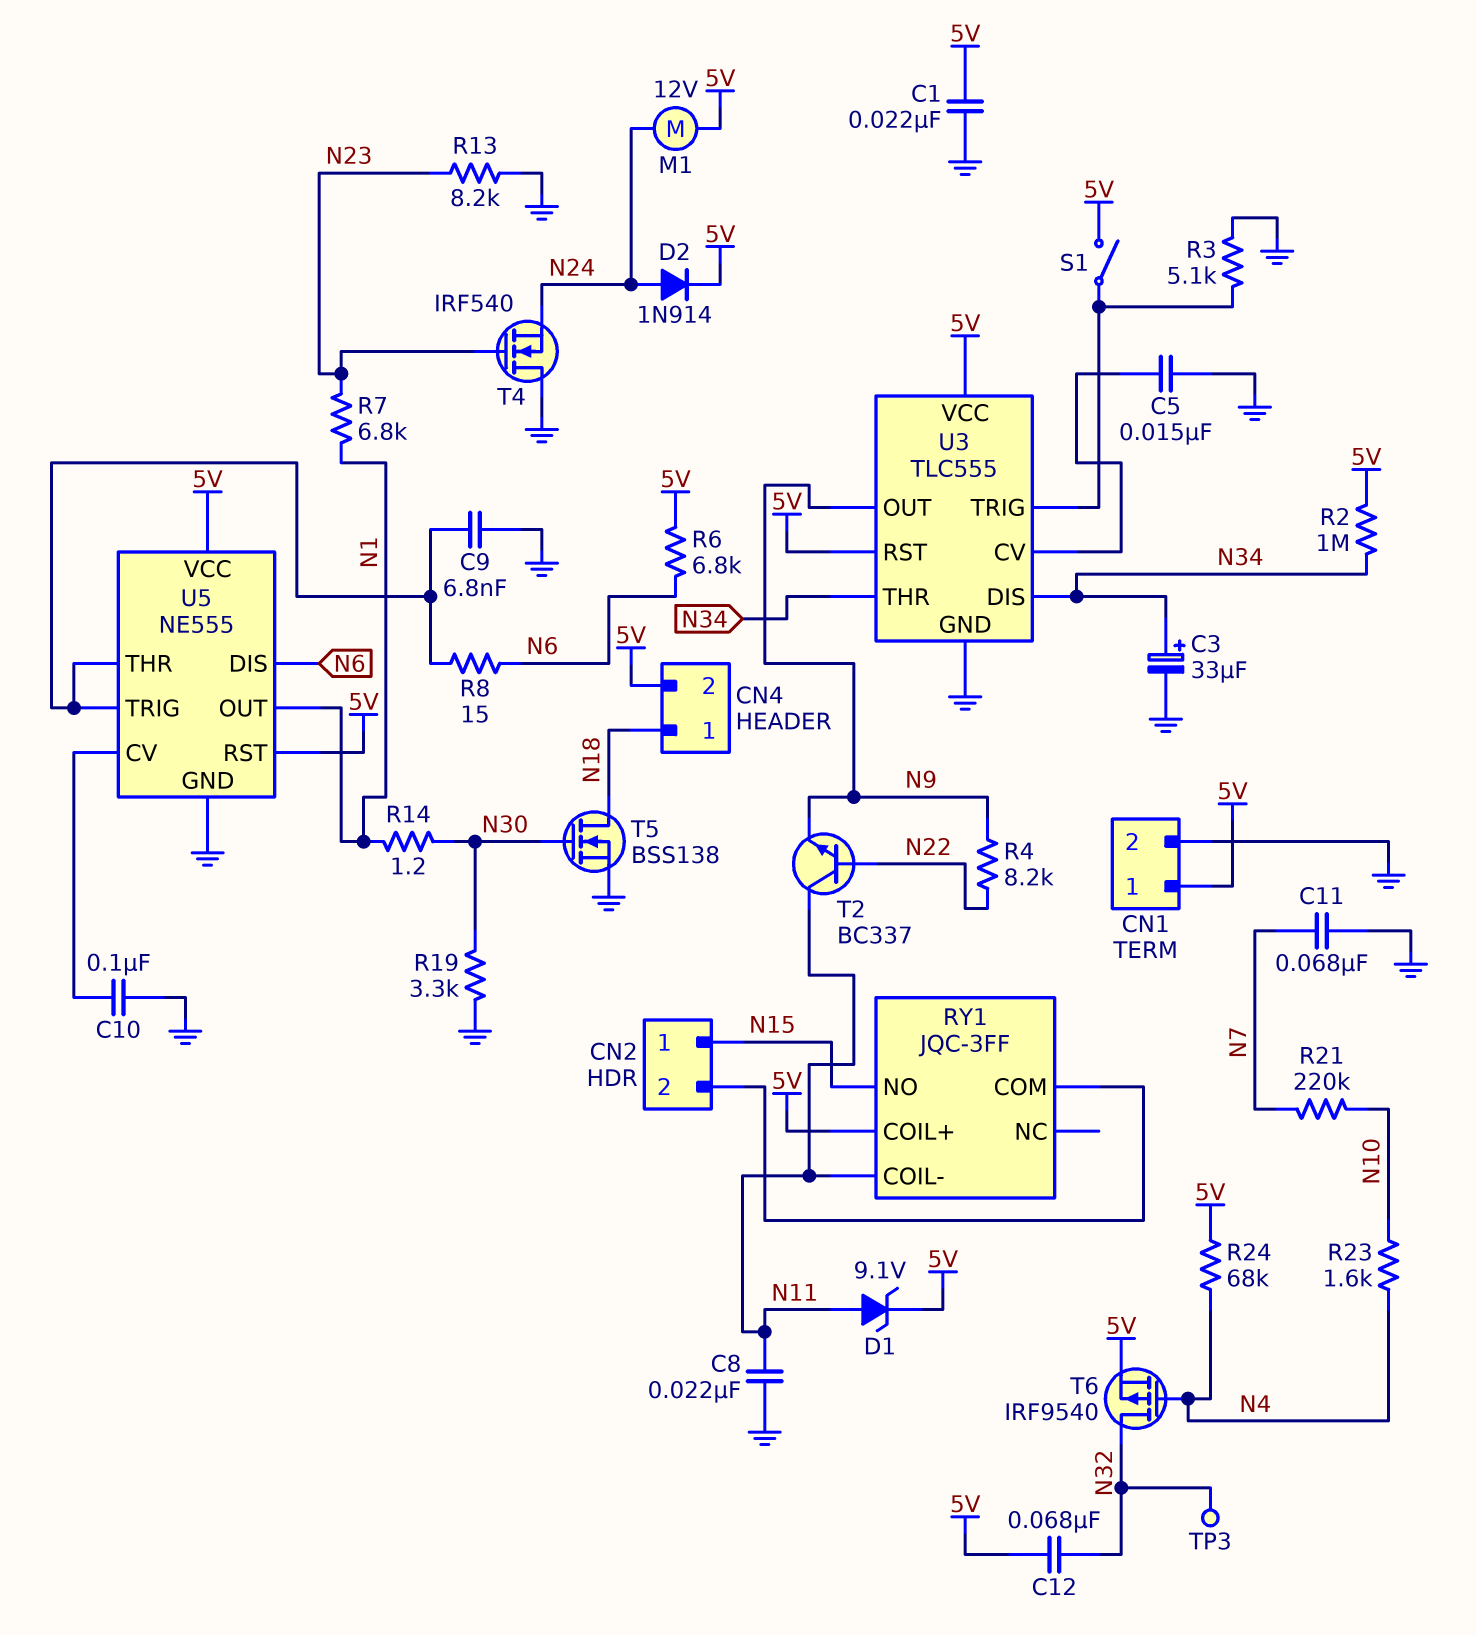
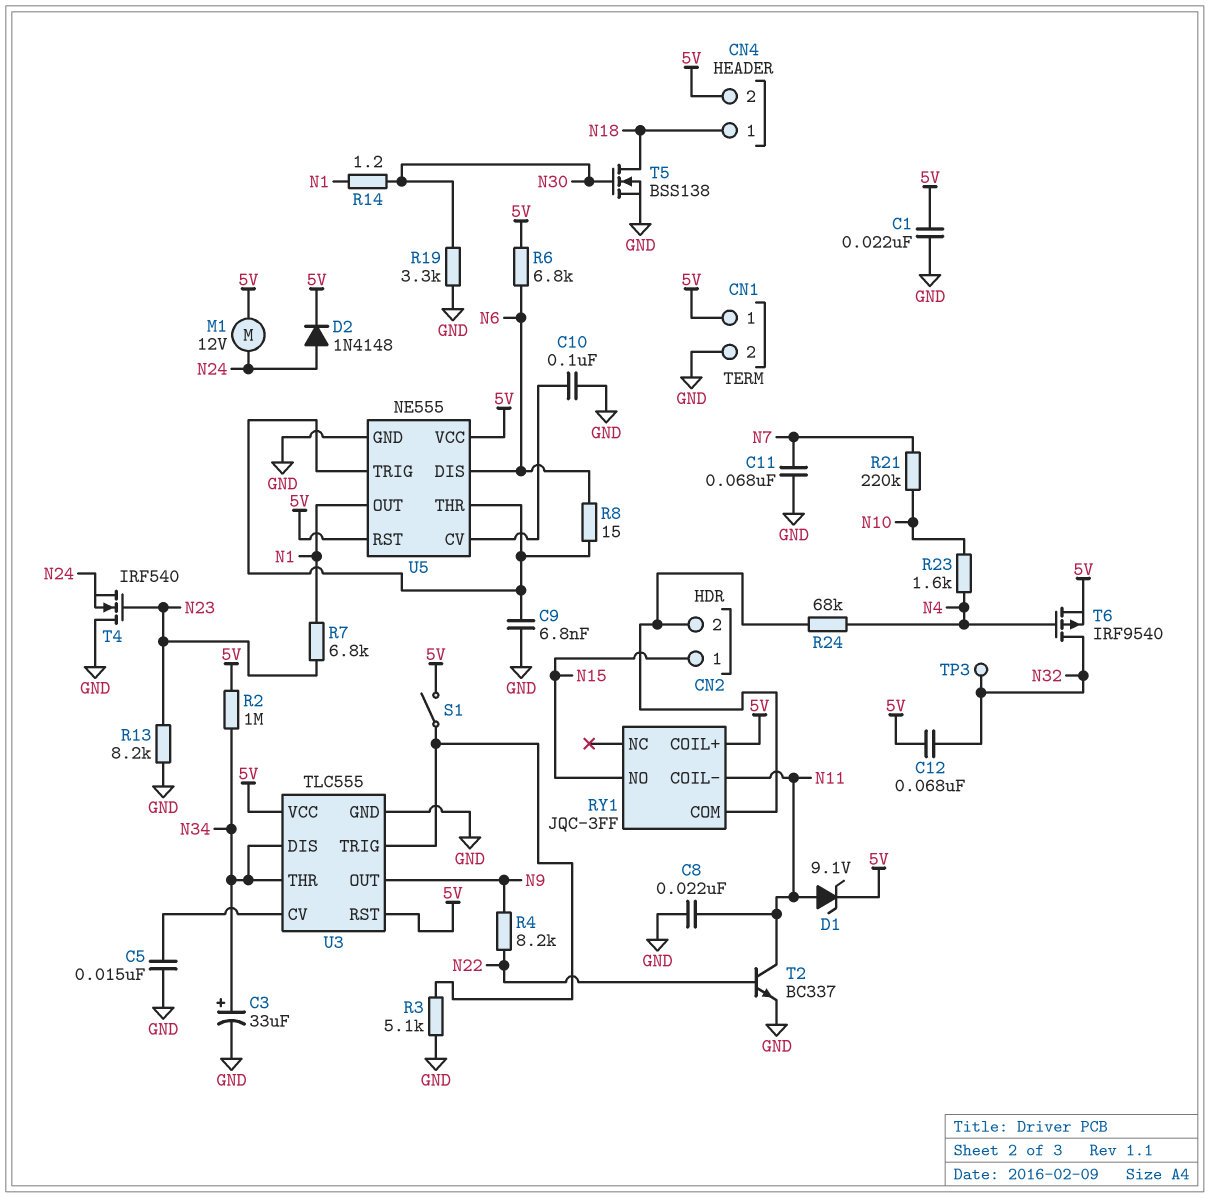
D2: diode 1N914 (A N24, K 5V) -> diode 1N4148 (A N24, K 5V)
R24: 68k (5V, N4) -> 68k (CN2/2, N4)
T2: NPN BC337 (B N22, C N11, E N9) -> NPN BC337 (B N22, C N11, E GND)

